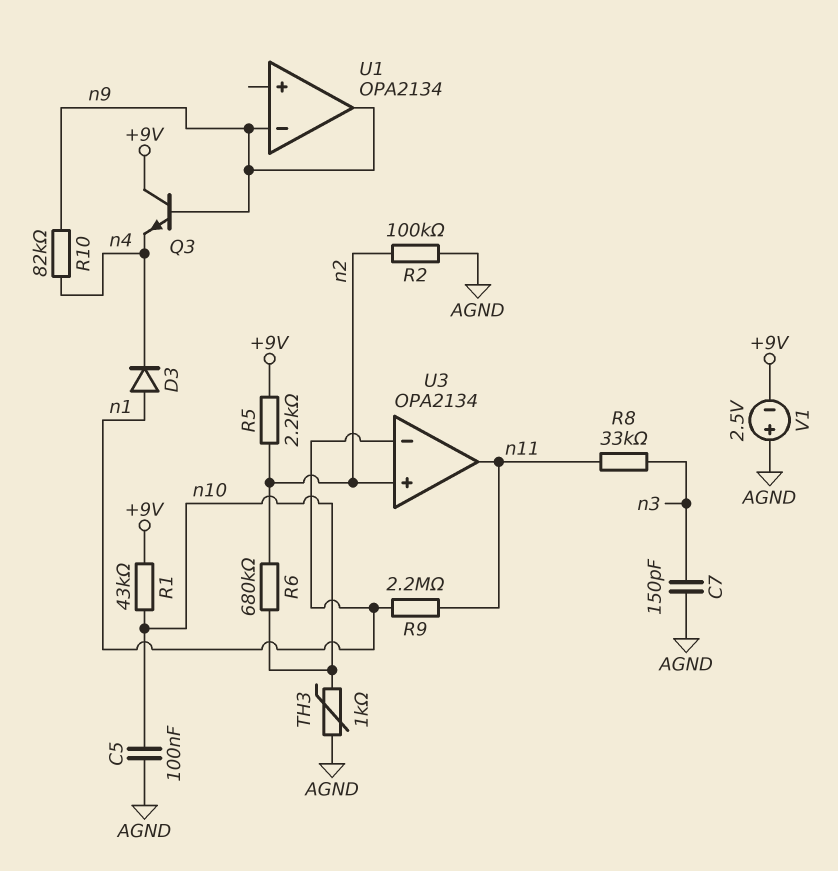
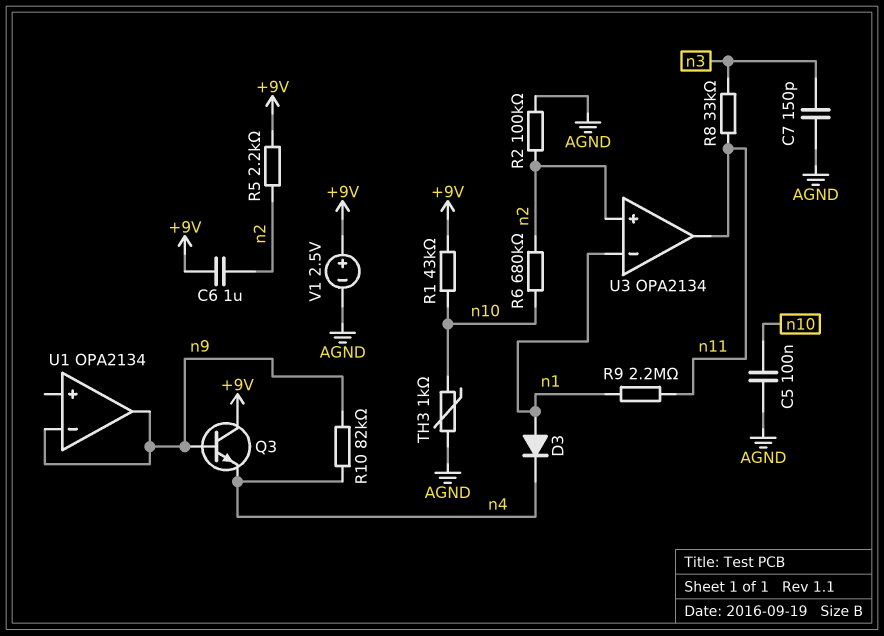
C6: none -> 1uF (+9V, n2)
V1: 2.5V (plus AGND, minus +9V) -> 2.5V (plus +9V, minus AGND)

